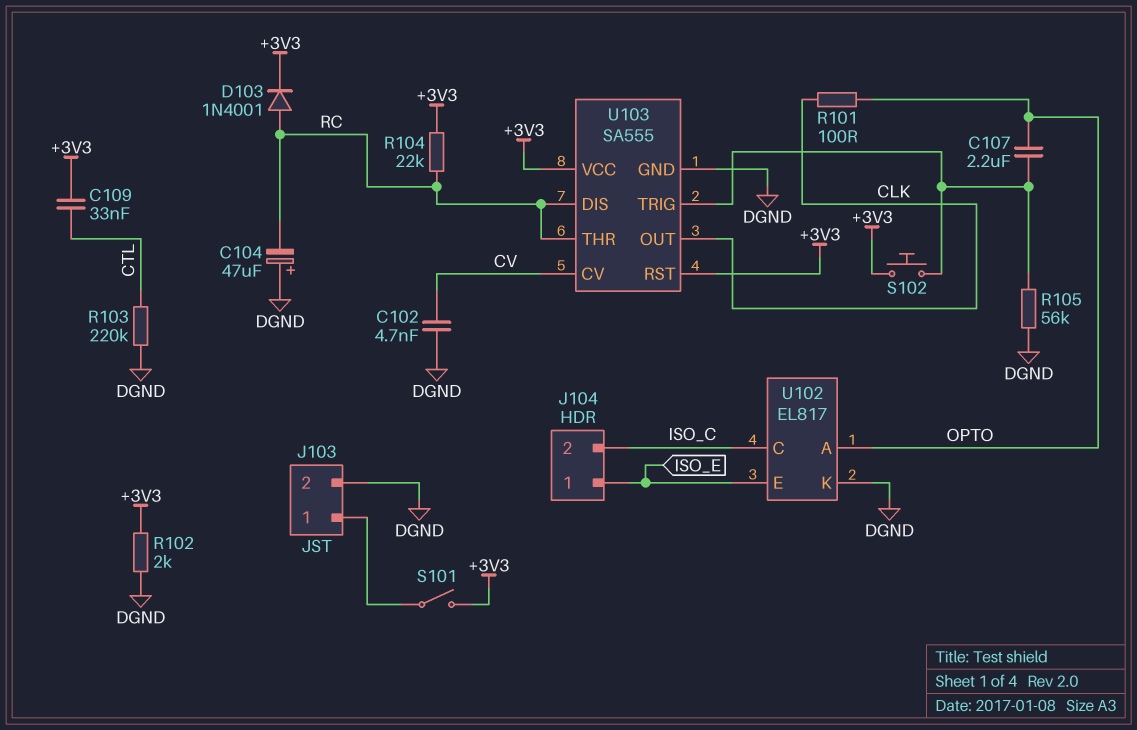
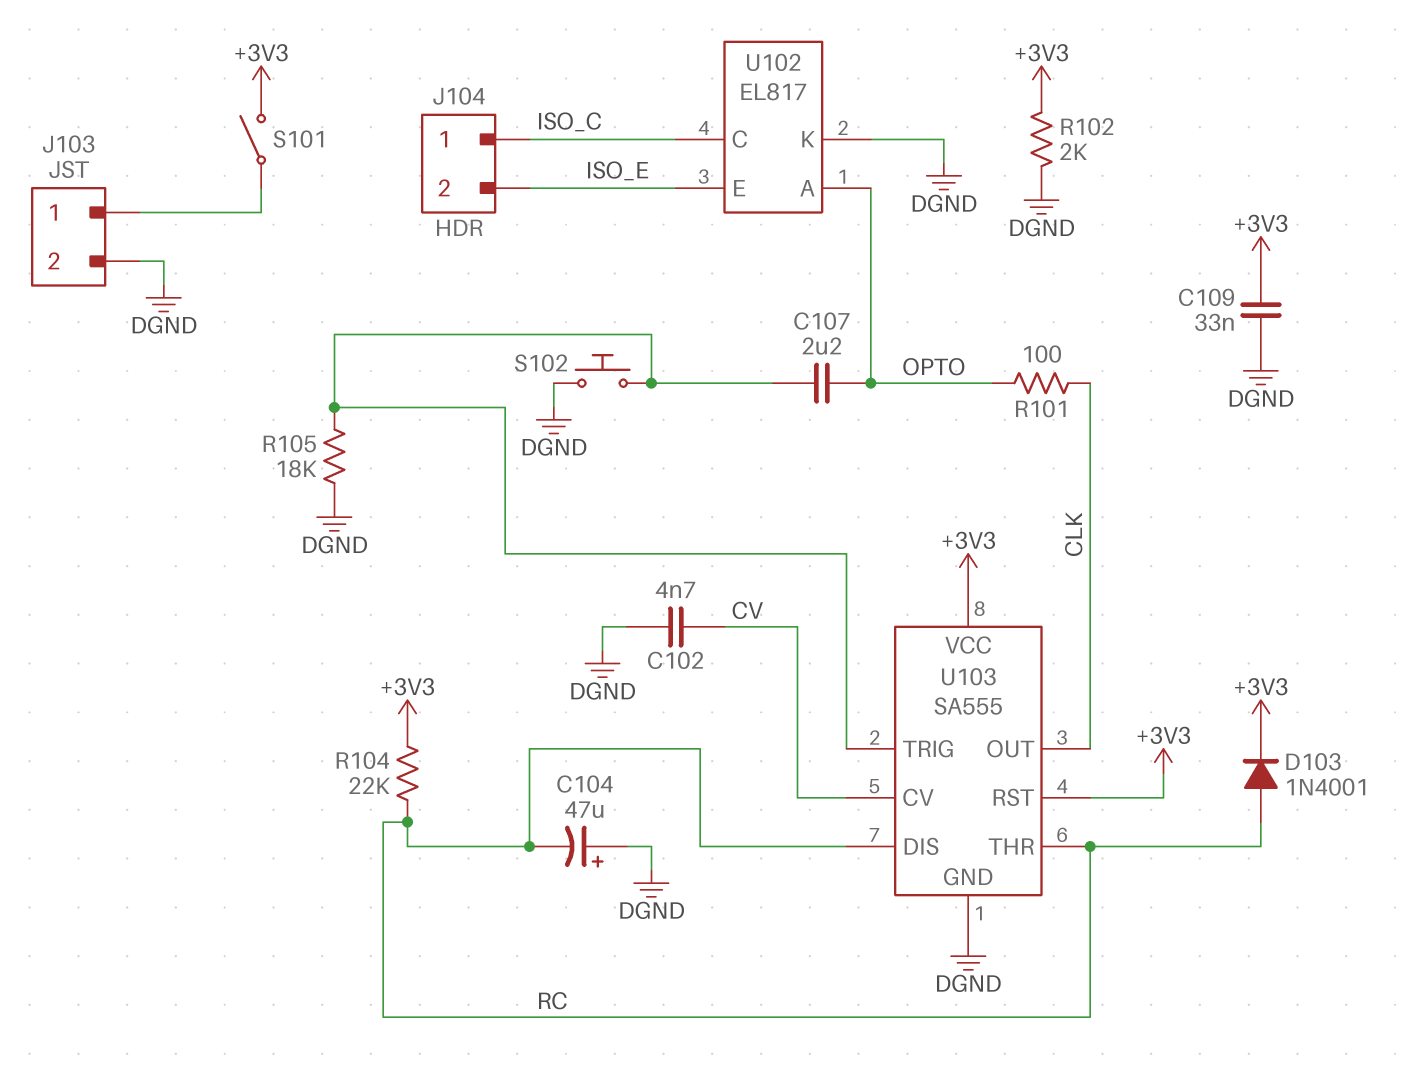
C109: 33nF (+3V3, CTL) -> 33nF (+3V3, DGND)
J104 pin 1: ISO_E -> ISO_C
J104 pin 2: ISO_C -> ISO_E
R103: 220k (CTL, DGND) -> none
R105: 56k (DGND, U103/TRIG) -> 18k (DGND, U103/TRIG)
S102: button (+3V3, U103/TRIG) -> button (DGND, U103/TRIG)

